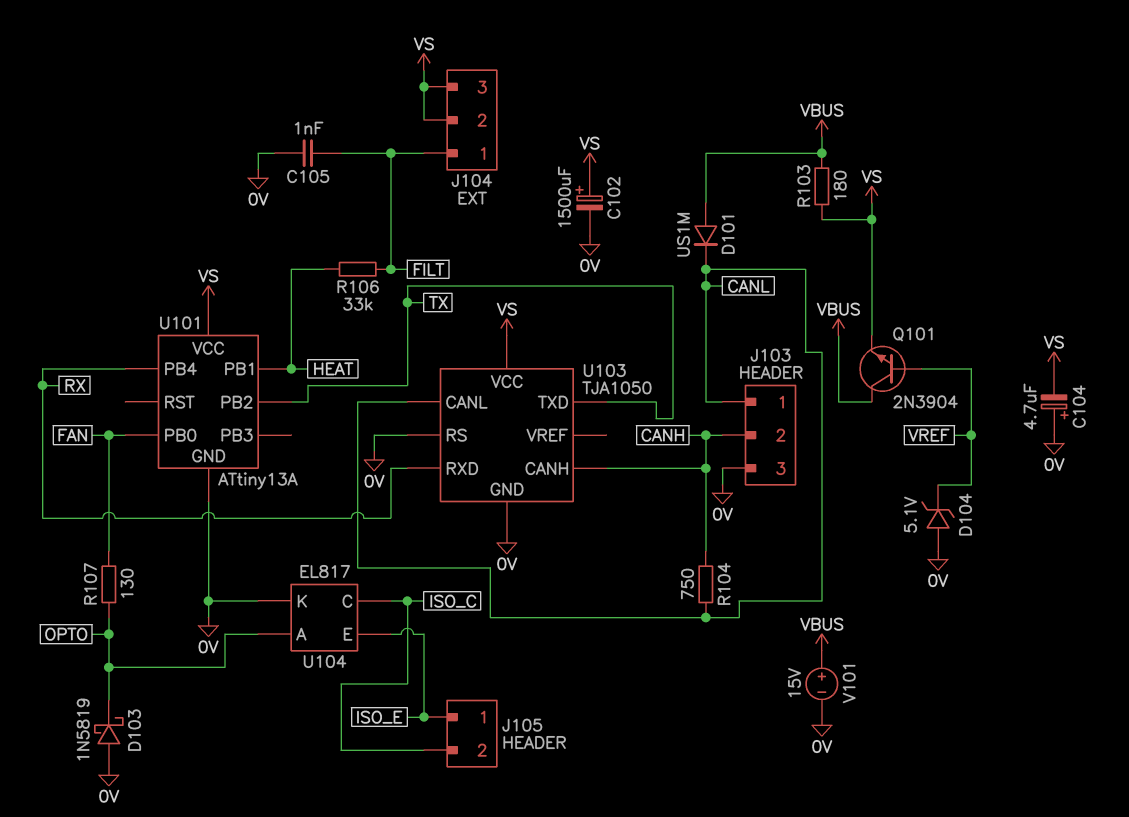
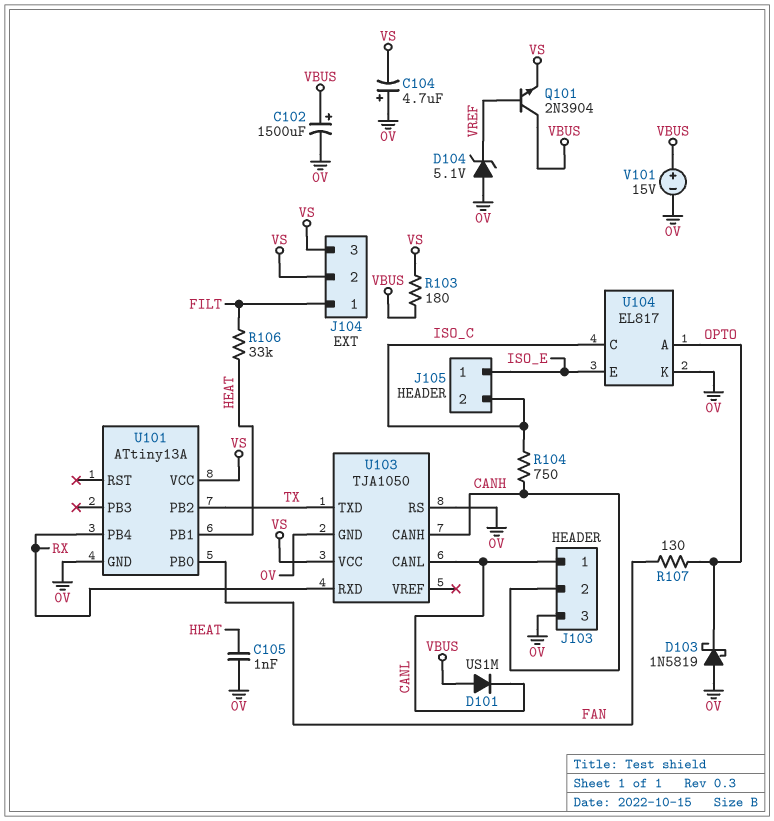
C102: 1500uF (plus VS, minus 0V) -> 1500uF (plus VBUS, minus 0V)
C105: 1nF (0V, FILT) -> 1nF (0V, HEAT)
R104: 750 (CANH, CANL) -> 750 (CANH, ISO_C)

